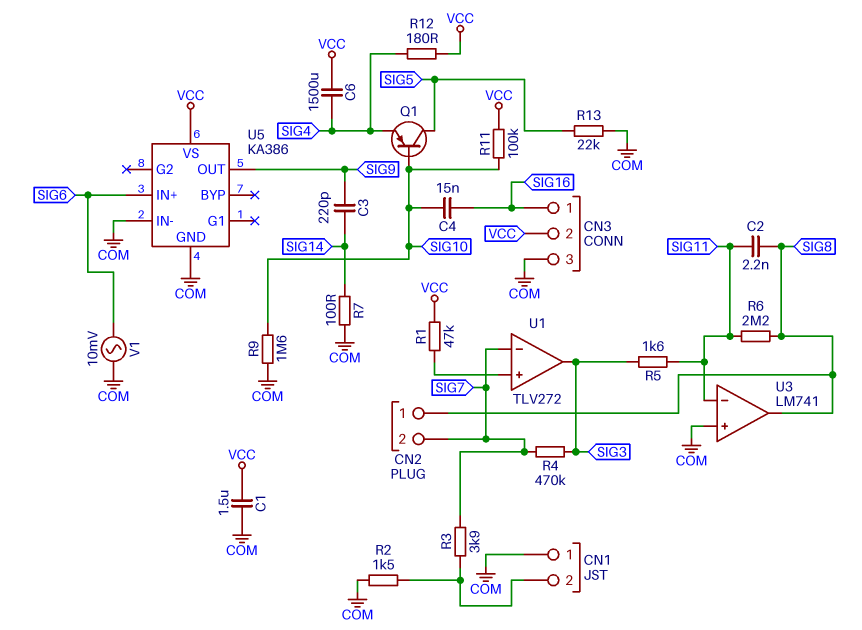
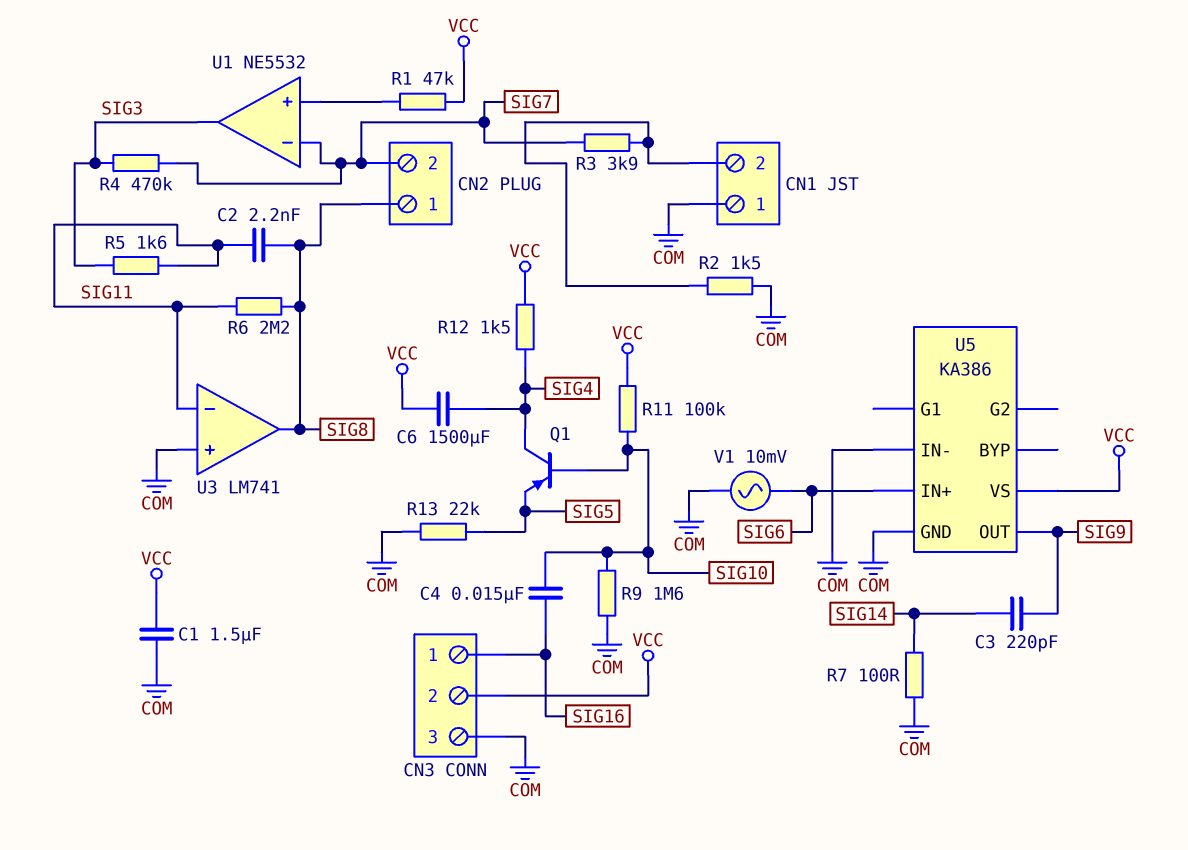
Q1: PNP (B SIG10, C SIG5, E SIG4) -> PNP (B SIG10, C SIG4, E SIG5)
R12: 180 (SIG4, VCC) -> 1.5k (SIG4, VCC)
U1: TLV272 -> NE5532

